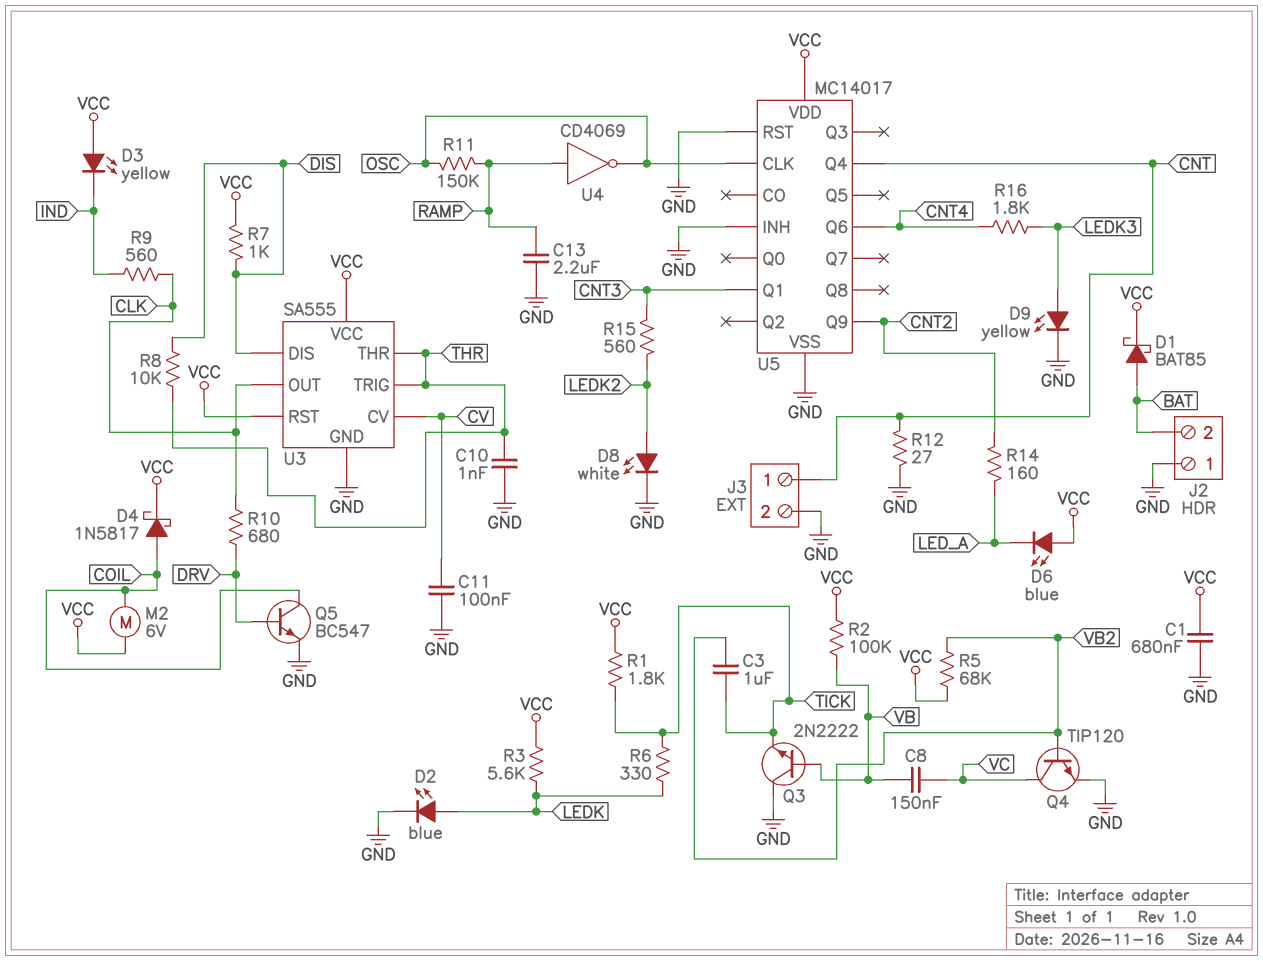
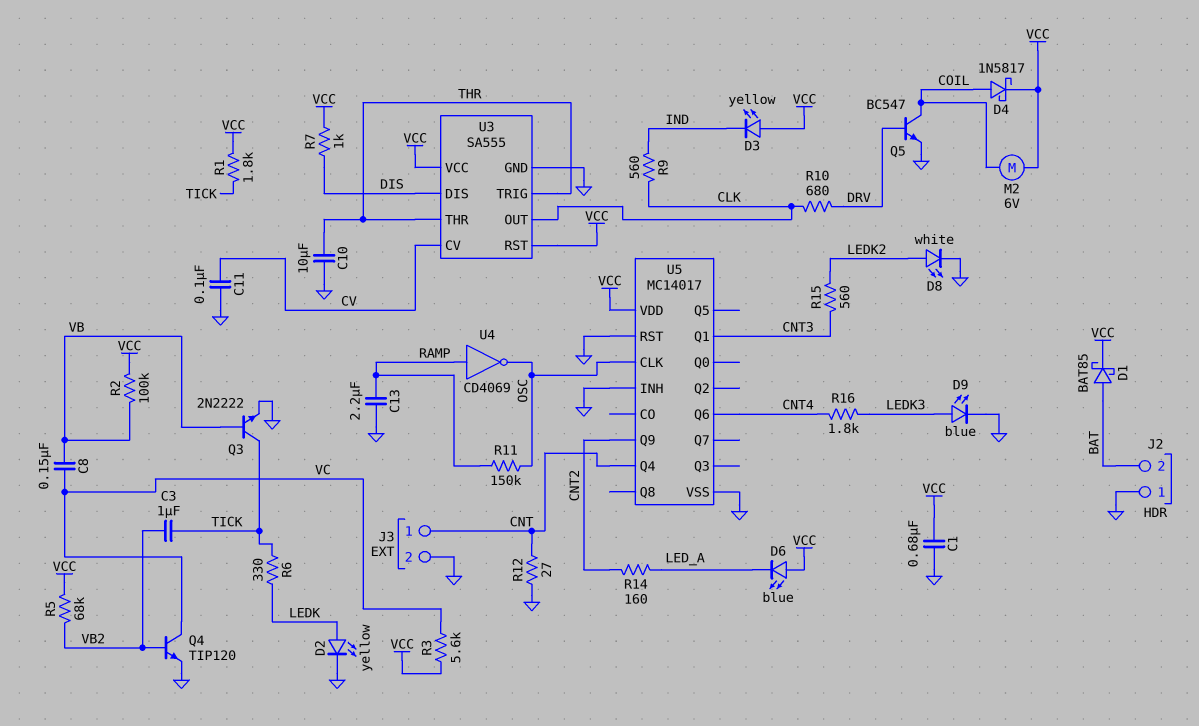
C10: 1nF (GND, THR) -> 10uF (GND, THR)
D2: LED blue (A LEDK, K GND) -> LED yellow (A LEDK, K GND)
D9: LED yellow (A LEDK3, K GND) -> LED blue (A LEDK3, K GND)
Q3: NPN 2N2222 (B VB, C GND, E TICK) -> NPN 2N2222 (B VB, C TICK, E GND)
R3: 5.6k (LEDK, VCC) -> 5.6k (VC, VCC)
R8: 10k (DIS, THR) -> none

